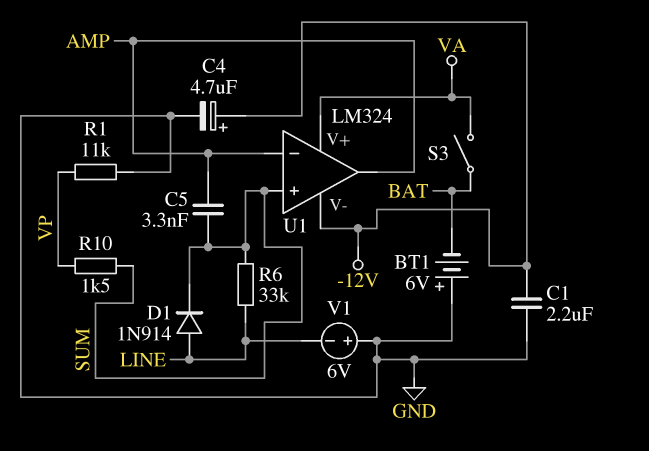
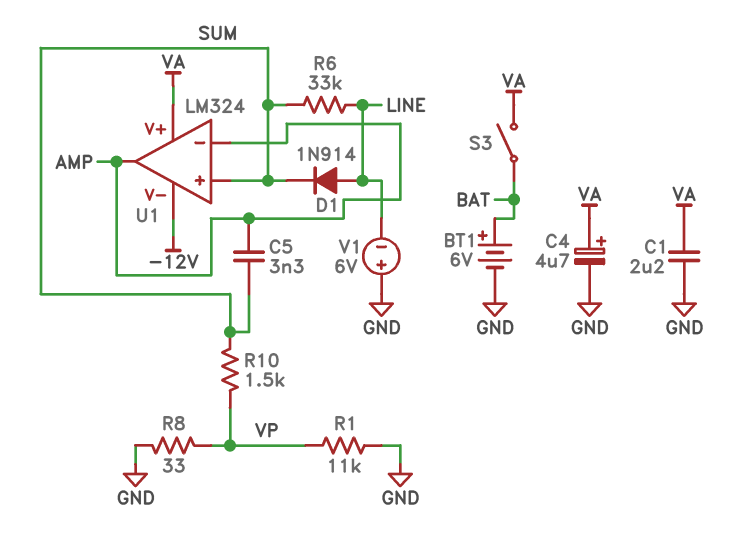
BT1: 6V (plus GND, minus BAT) -> 6V (plus BAT, minus GND)
C1: 2.2uF (-12V, GND) -> 2.2uF (GND, VA)
C4: 4.7uF (plus -12V, minus GND) -> 4.7uF (plus VA, minus GND)
R8: none -> 33 (GND, VP)

